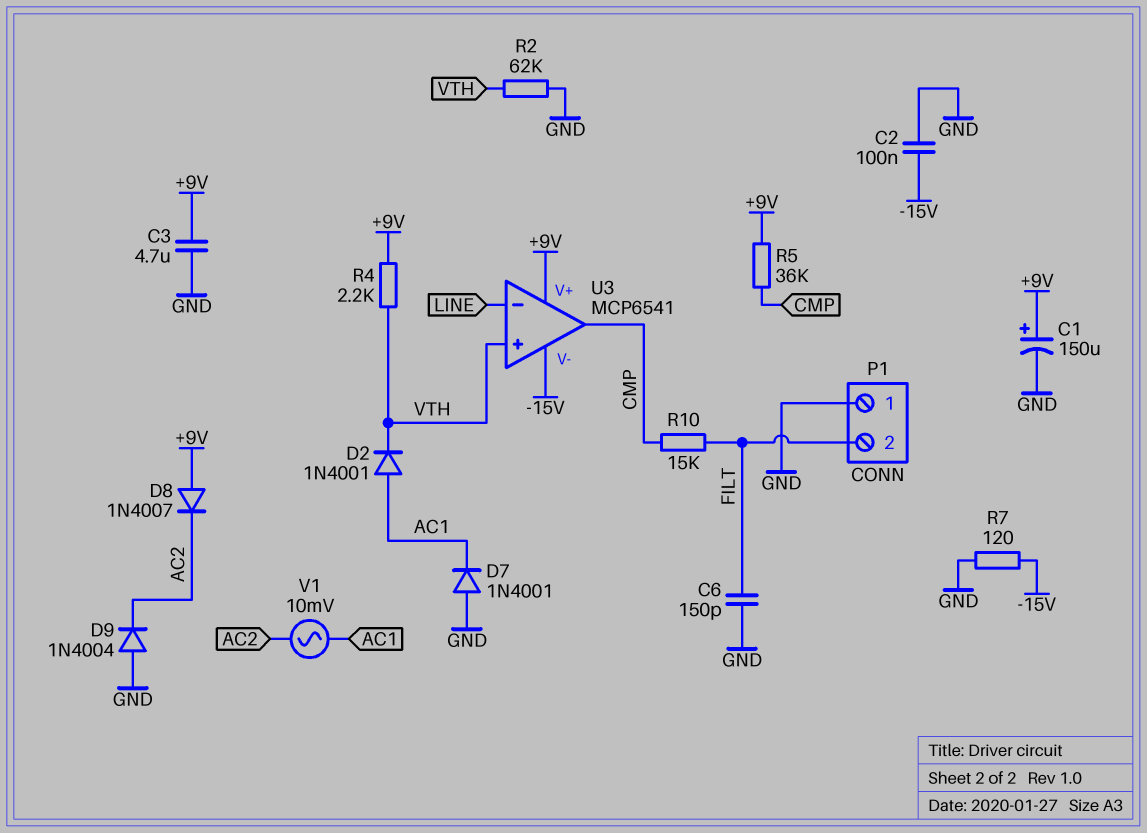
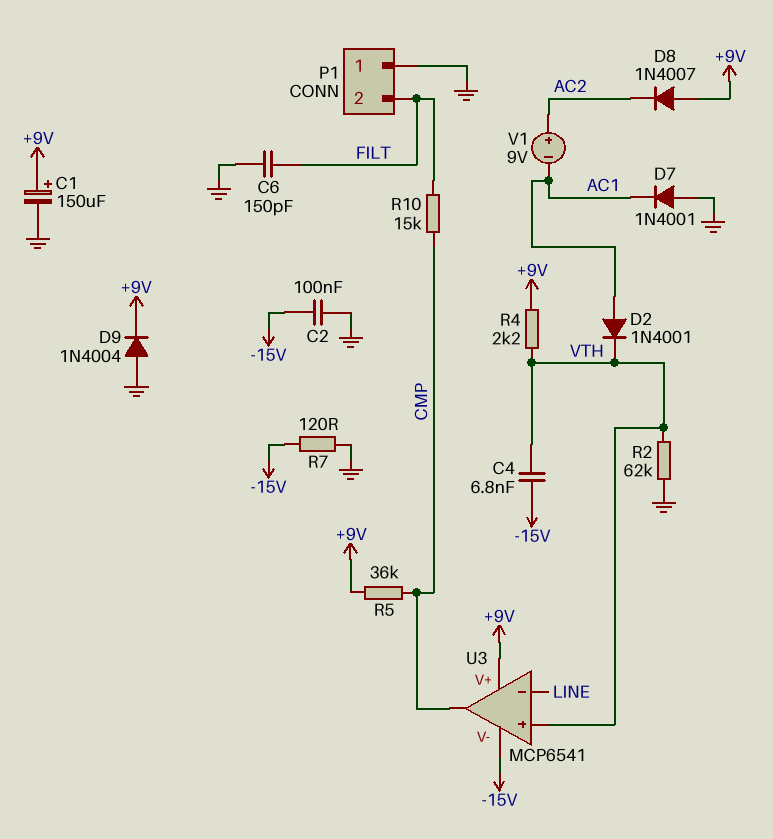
C3: 4.7uF (+9V, GND) -> none
C4: none -> 6.8nF (-15V, VTH)
D9: diode 1N4004 (A GND, K AC2) -> diode 1N4004 (A GND, K +9V)
V1: AC 10mV (AC1, AC2) -> 9V (plus AC2, minus AC1)

